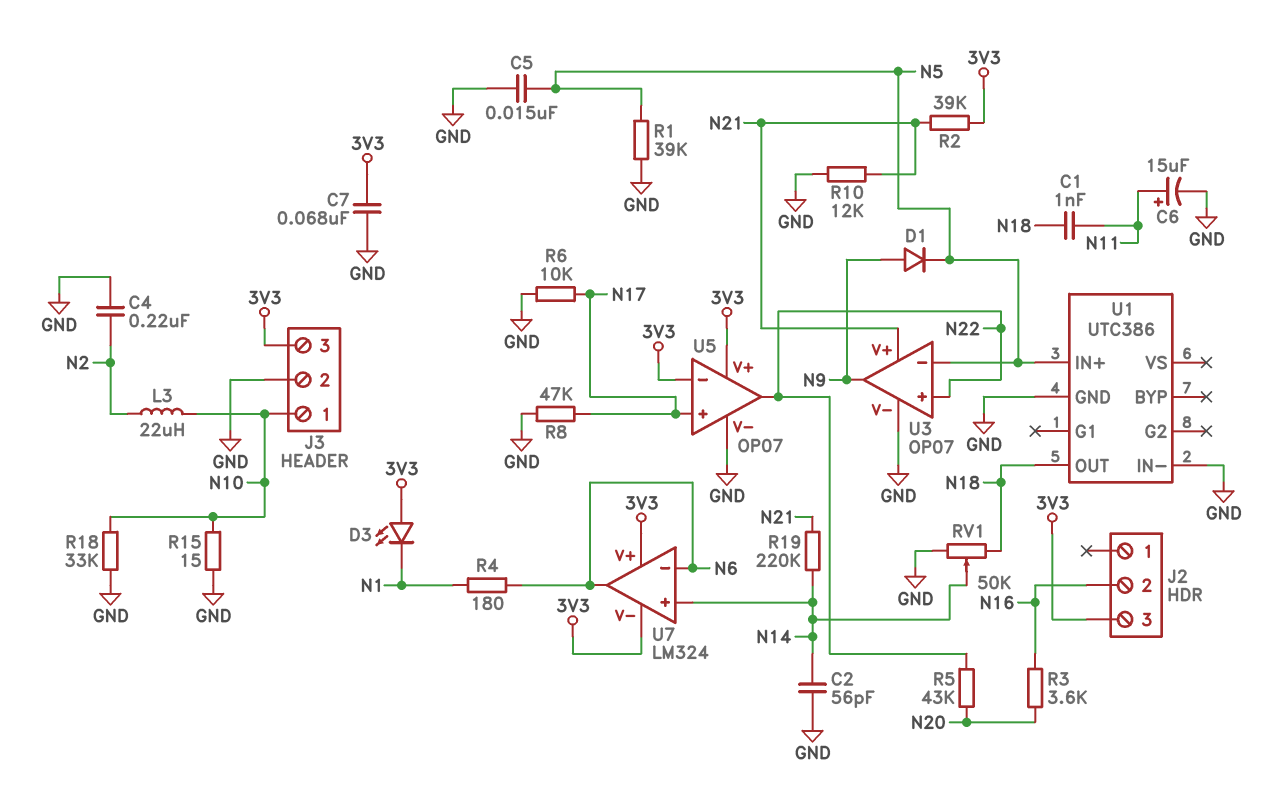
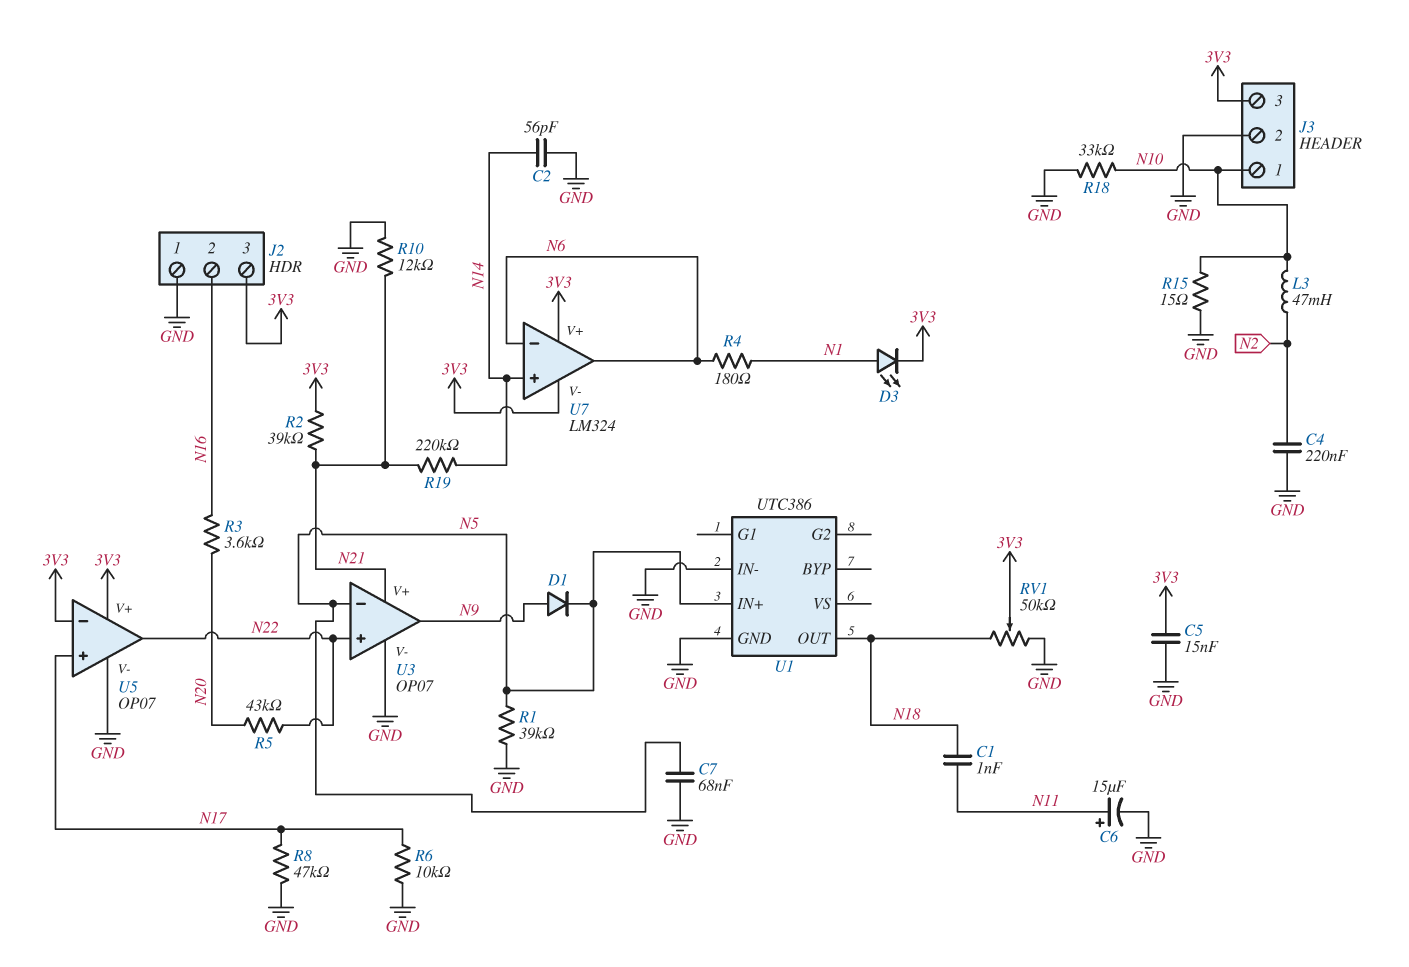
C5: 15nF (GND, N5) -> 15nF (3V3, GND)
C7: 68nF (3V3, GND) -> 68nF (GND, N5)
D3: LED (A 3V3, K N1) -> LED (A N1, K 3V3)
J2 pin 1: none -> GND
L3: 22uH (N2, N10) -> 47mH (N2, N10)
RV1: 50k (GND, N18, wiper N14) -> 50k (GND, N18, wiper 3V3)

